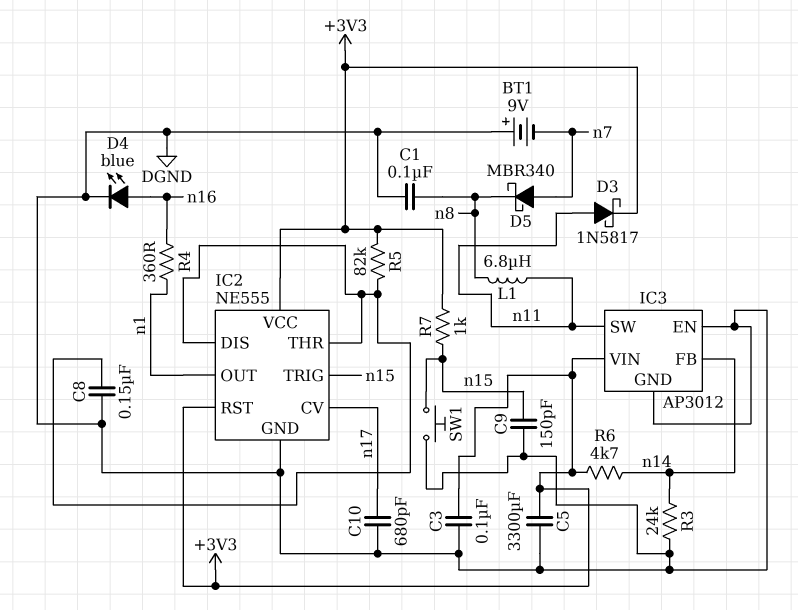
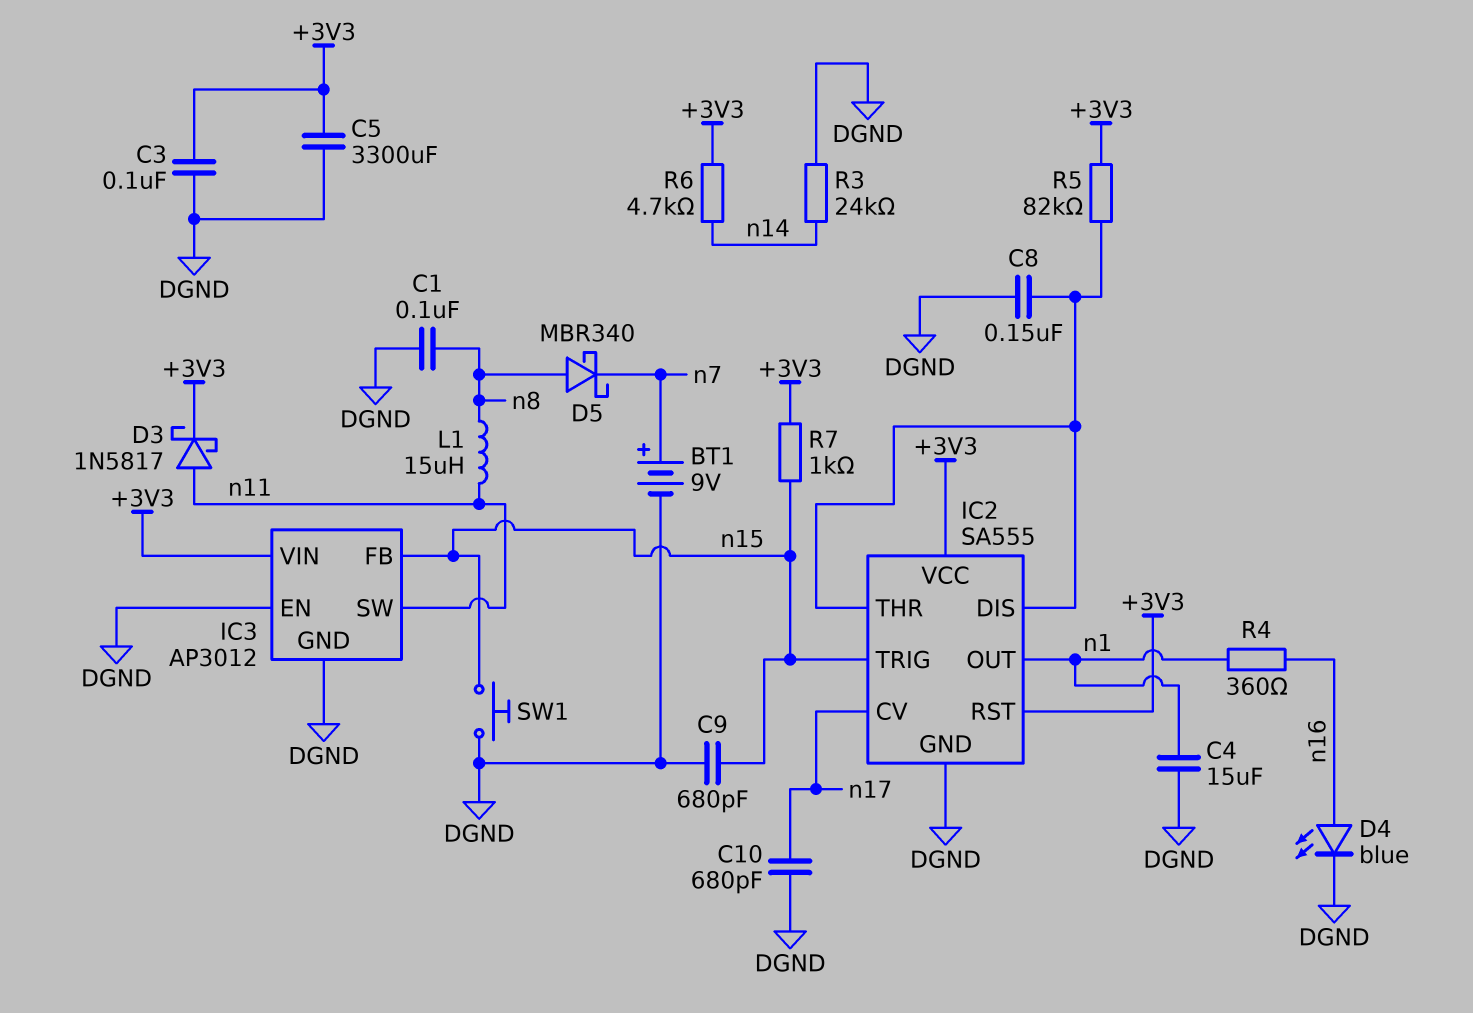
BT1: 9V (plus DGND, minus n7) -> 9V (plus n7, minus DGND)
C4: none -> 15uF (DGND, n1)
C9: 150pF (DGND, n15) -> 680pF (DGND, n15)
D5: schottky MBR340 (A n7, K n8) -> schottky MBR340 (A n8, K n7)
IC2: NE555 -> SA555
IC3 pin FB: n14 -> n15
L1: 6.8uH (n8, n11) -> 15uH (n8, n11)

